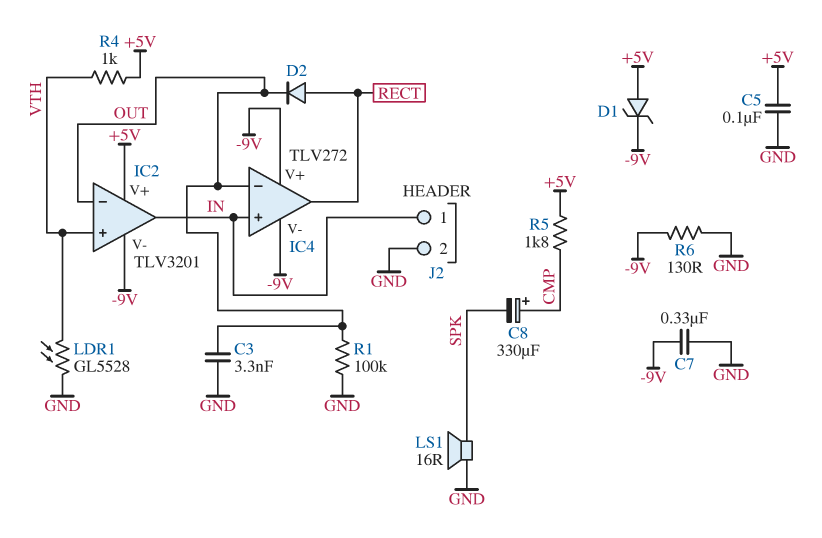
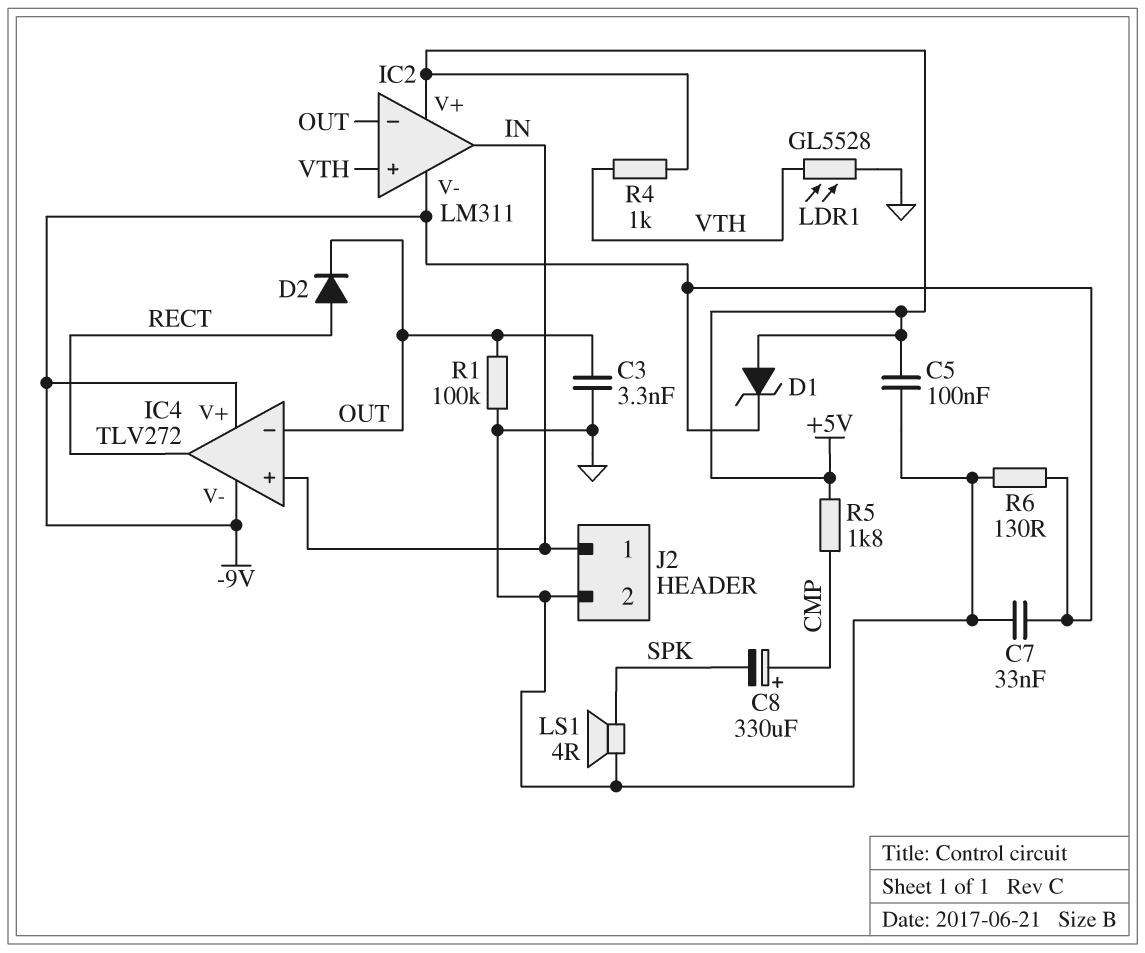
C7: 330nF (-9V, GND) -> 33nF (-9V, GND)
IC2: TLV3201 -> LM311
LS1: speaker 16R (GND, SPK) -> speaker 4R (GND, SPK)

